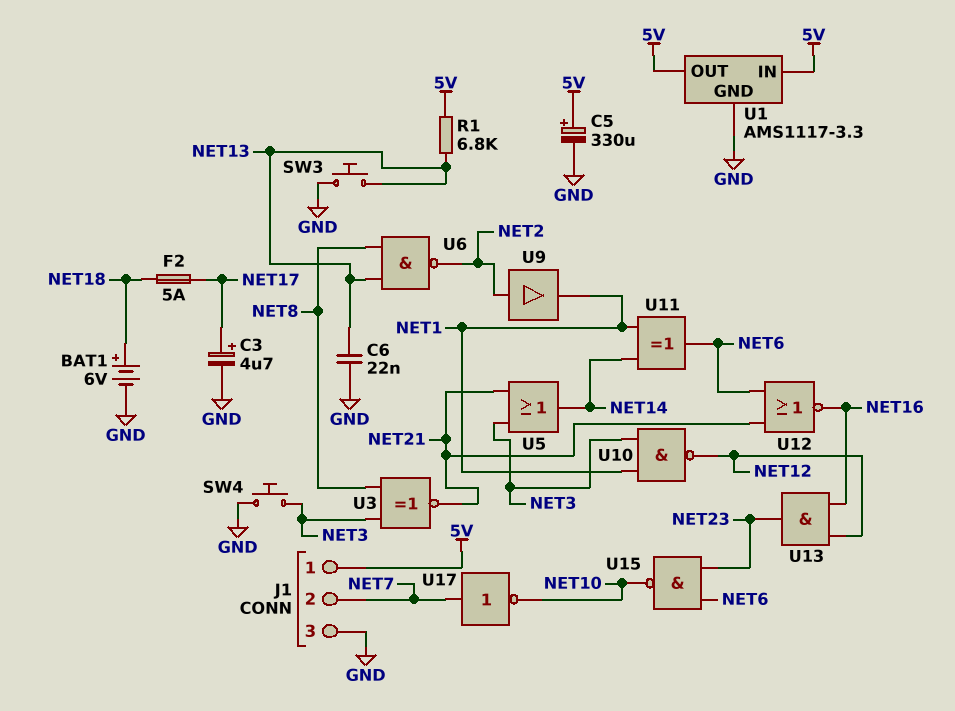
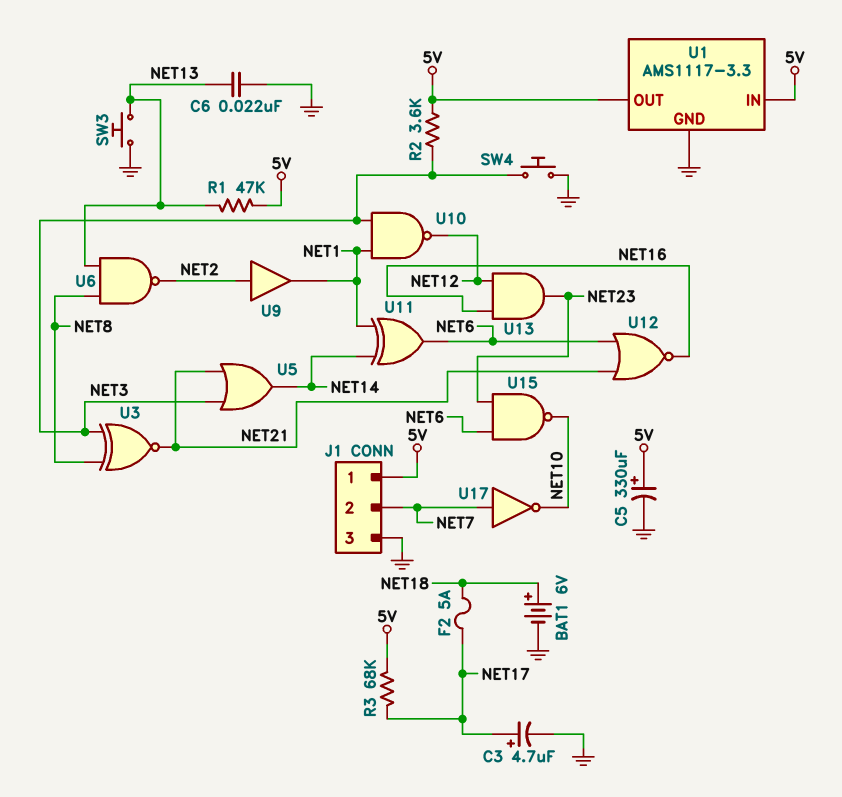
R1: 6.8k (5V, NET13) -> 47k (5V, NET13)
R2: none -> 3.6k (5V, NET3)
R3: none -> 68k (5V, NET17)

